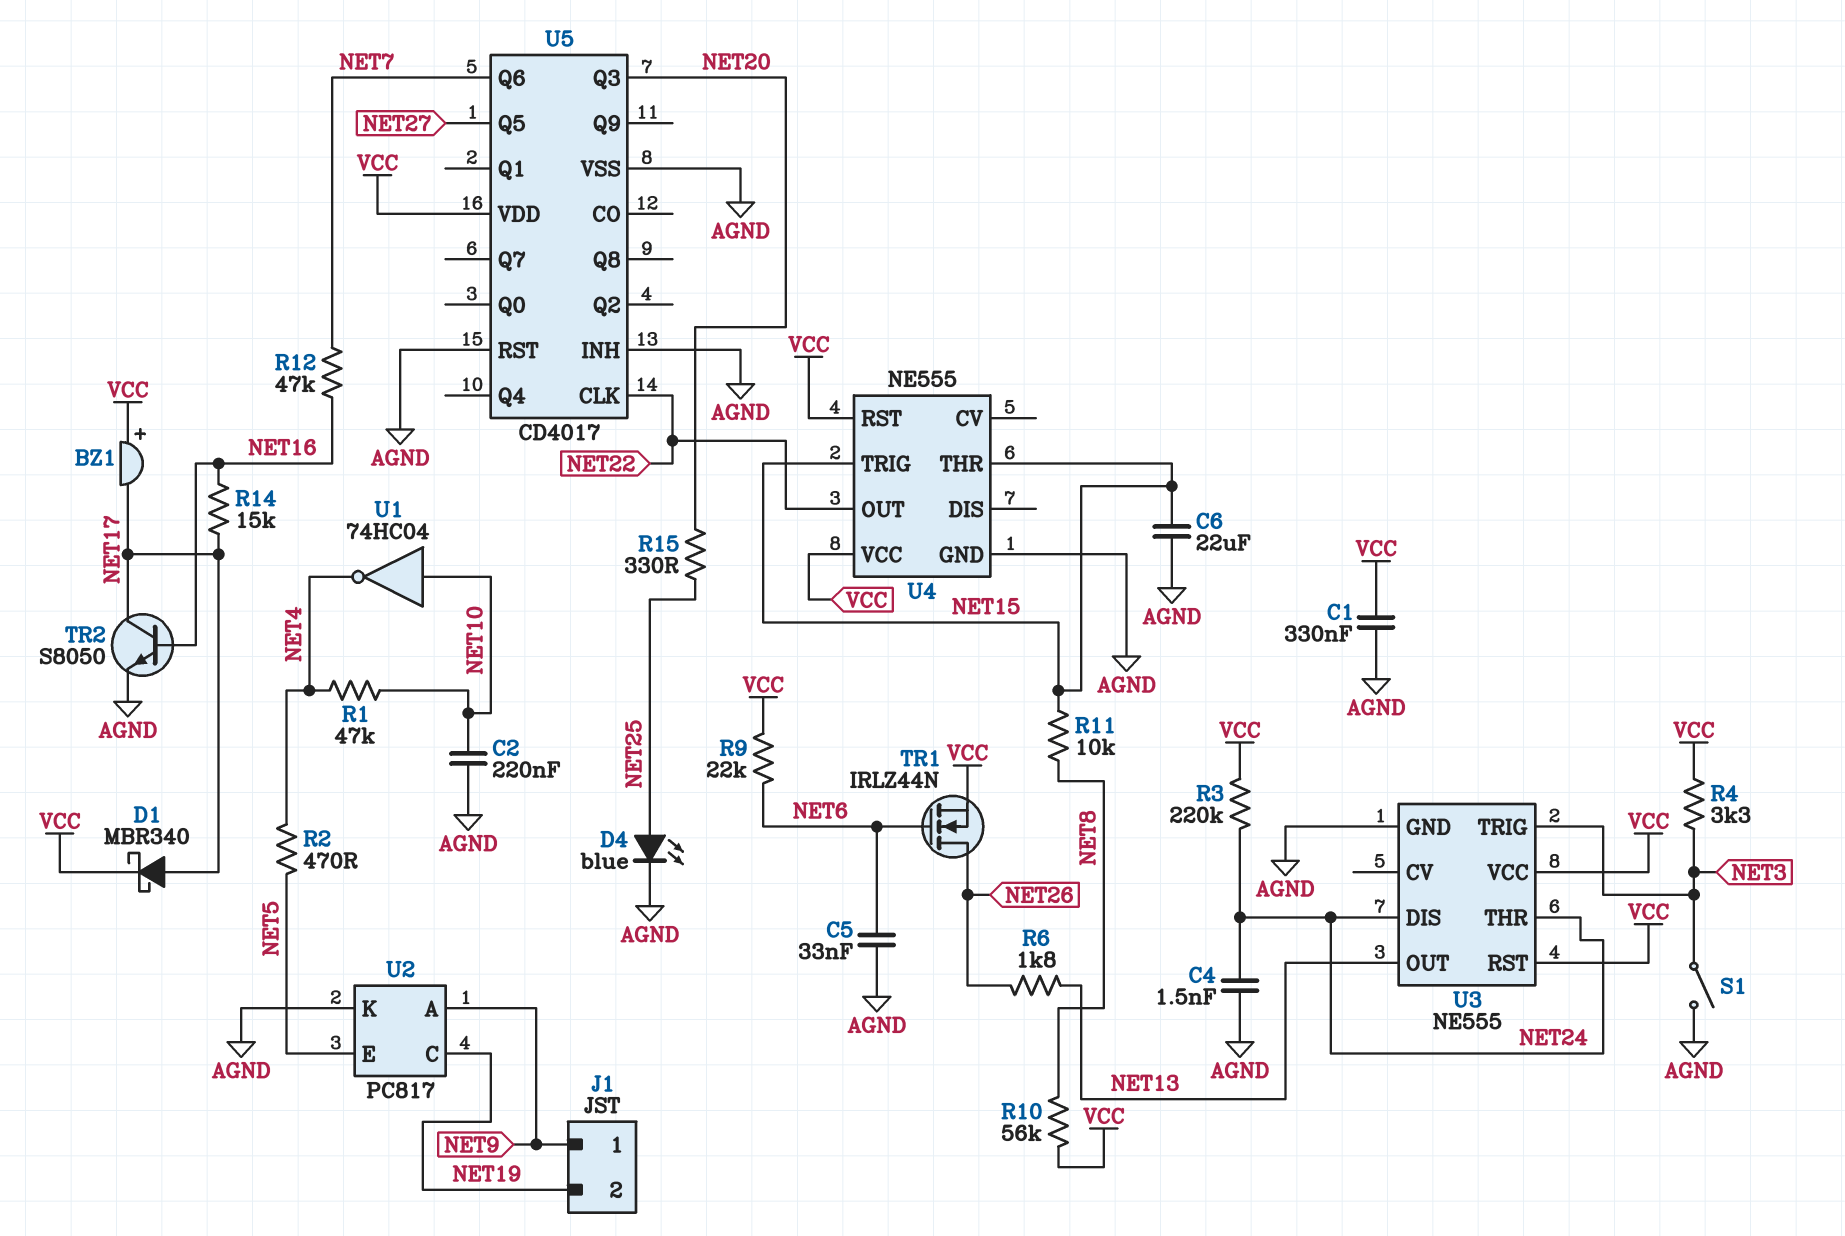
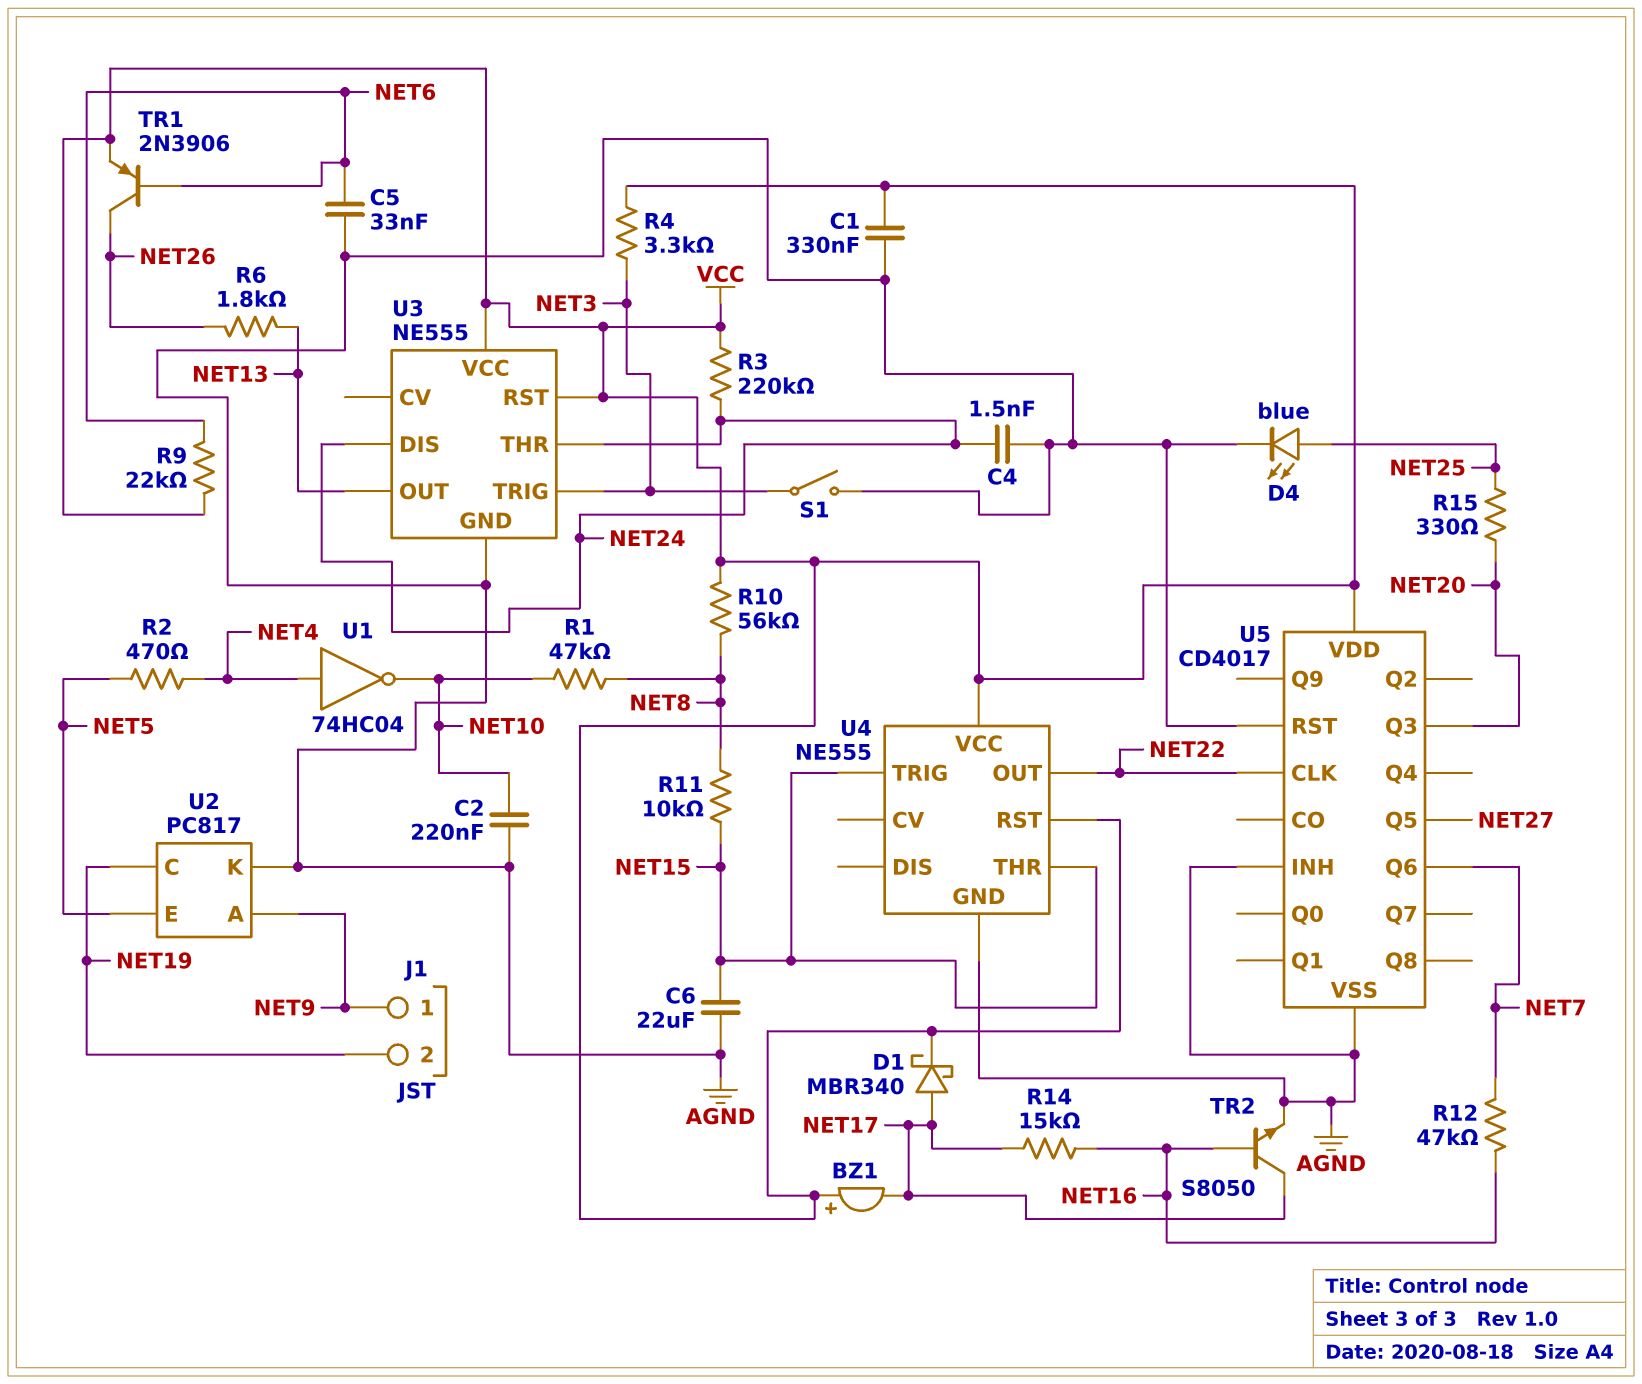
R1: 47k (NET4, NET10) -> 47k (NET8, NET10)
TR1: NMOS IRLZ44N (G NET6, D NET26, S VCC) -> PNP 2N3906 (B NET6, C NET26, E VCC)
U1: NOT 74HC04 (in NET10, out NET4) -> NOT 74HC04 (in NET4, out NET10)

